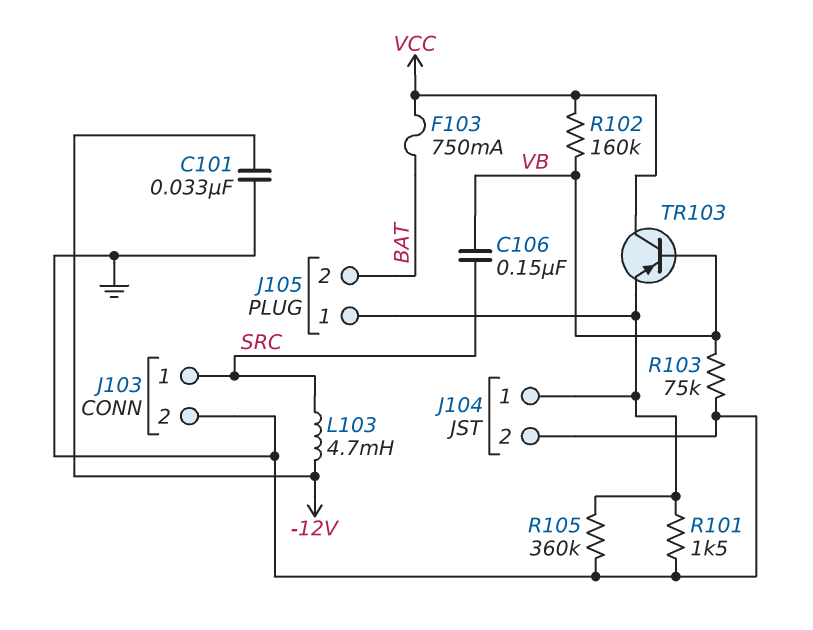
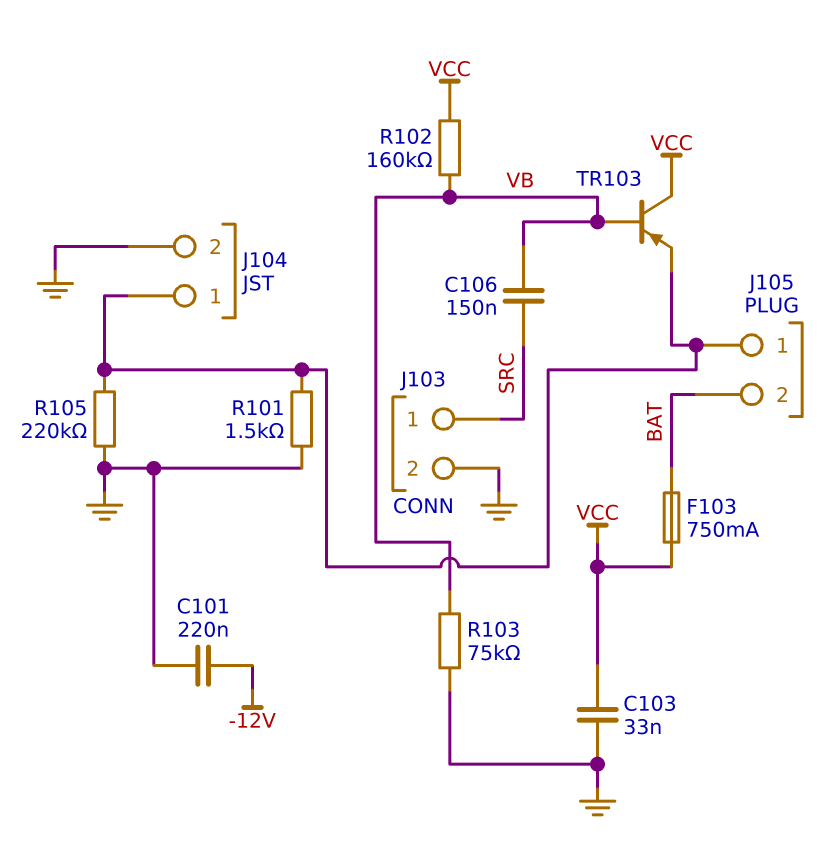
C101: 33nF (-12V, GND) -> 220nF (-12V, GND)
C103: none -> 33nF (GND, VCC)
L103: 4.7mH (-12V, SRC) -> none
R105: 360k (GND, J104/1) -> 220k (GND, J104/1)

